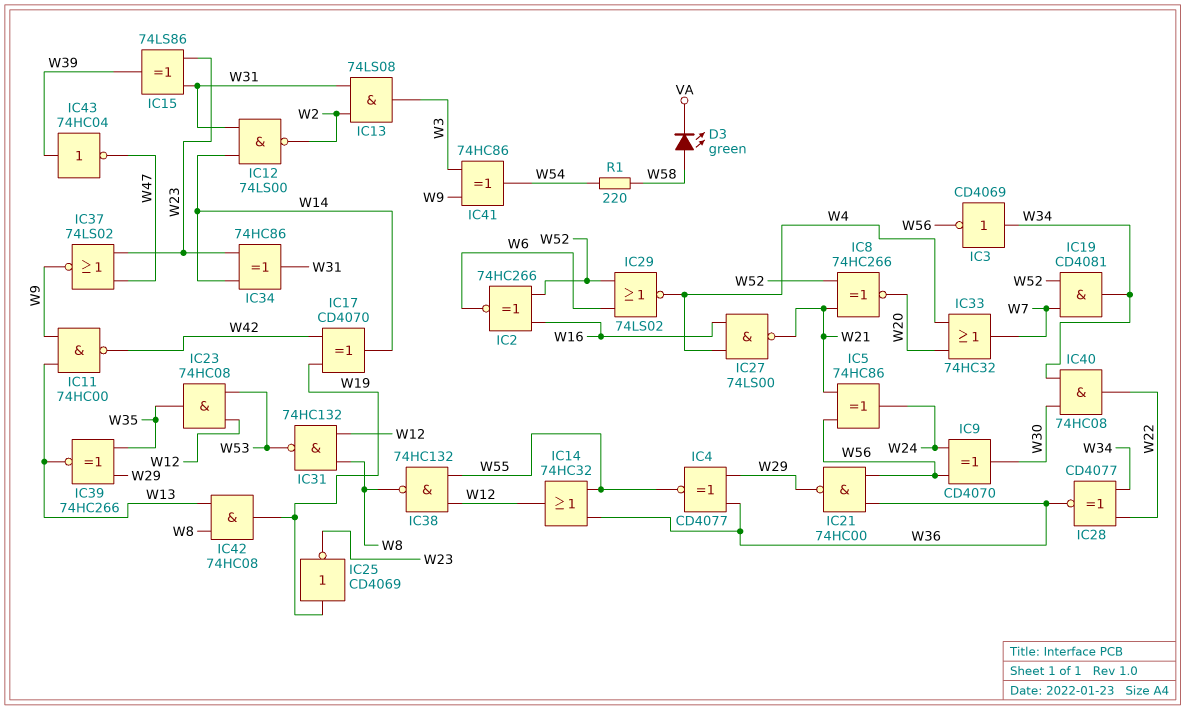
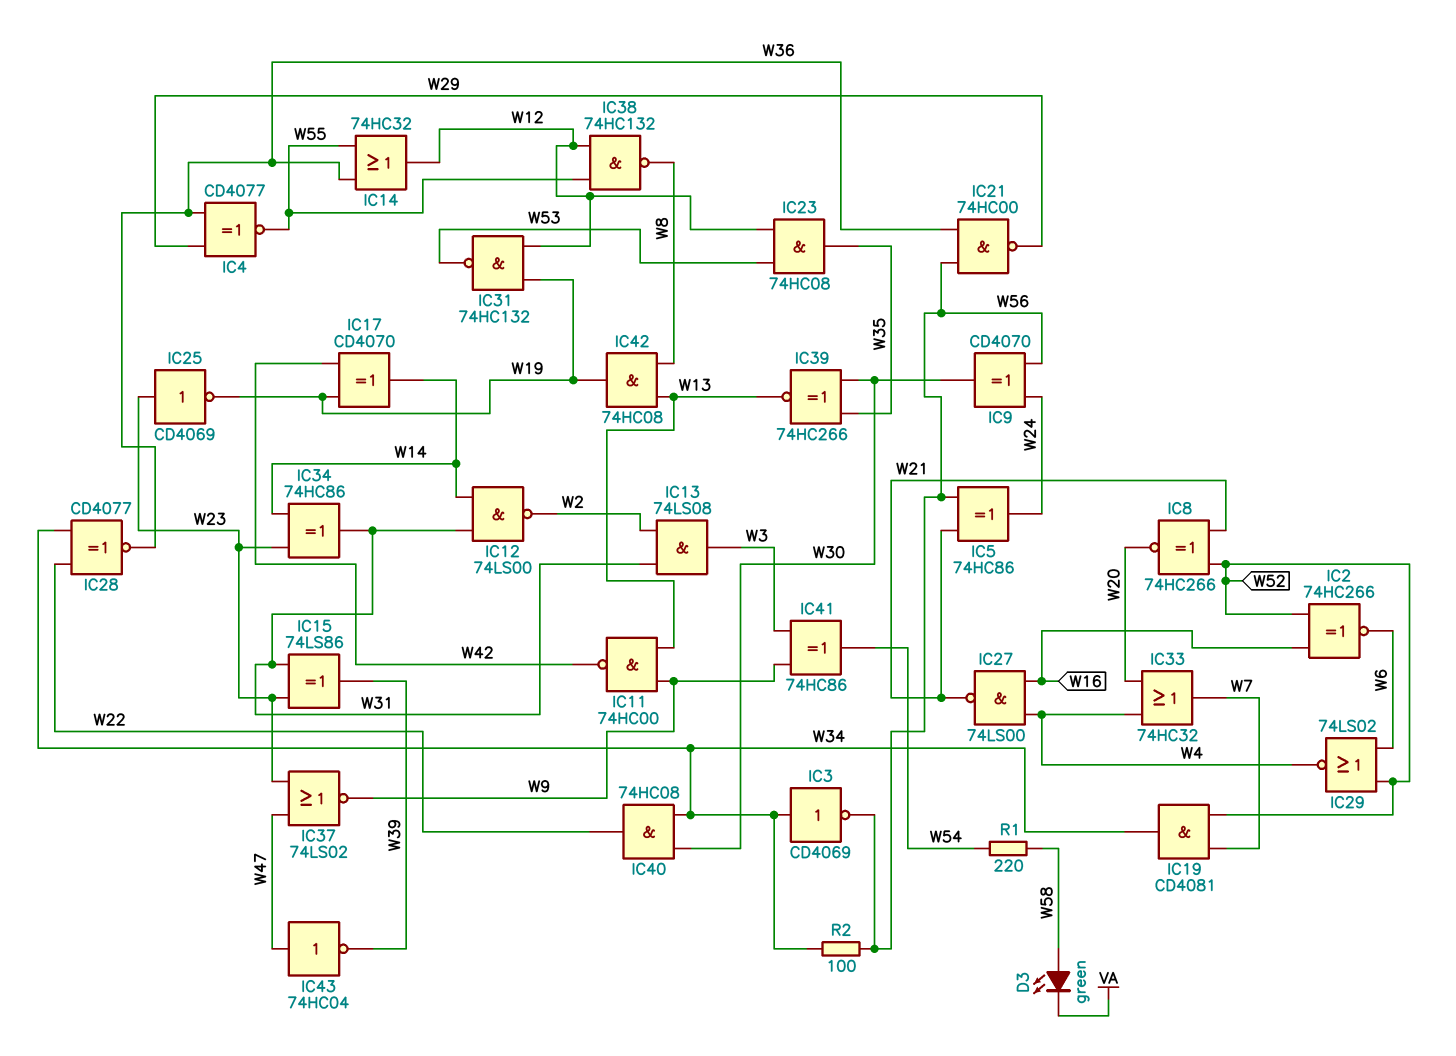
IC25: NOT CD4069 (in W19, out W23) -> NOT CD4069 (in W23, out W19)
IC31: NAND 74HC132 (in W8, in W12, out W53) -> NAND 74HC132 (in W12, in W19, out W53)
IC39: XNOR 74HC266 (in W29, in W35, out W13) -> XNOR 74HC266 (in W30, in W35, out W13)
IC43: NOT 74HC04 (in W39, out W47) -> NOT 74HC04 (in W47, out W39)
R2: none -> 100 (W34, W56)

